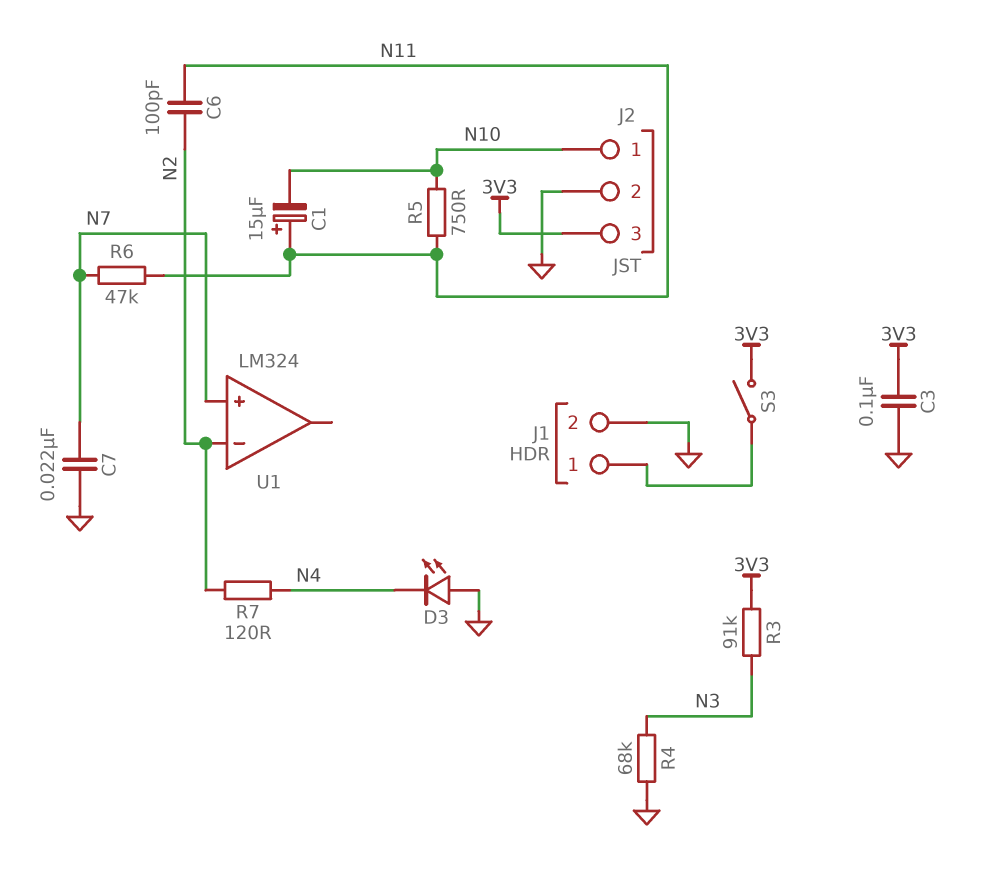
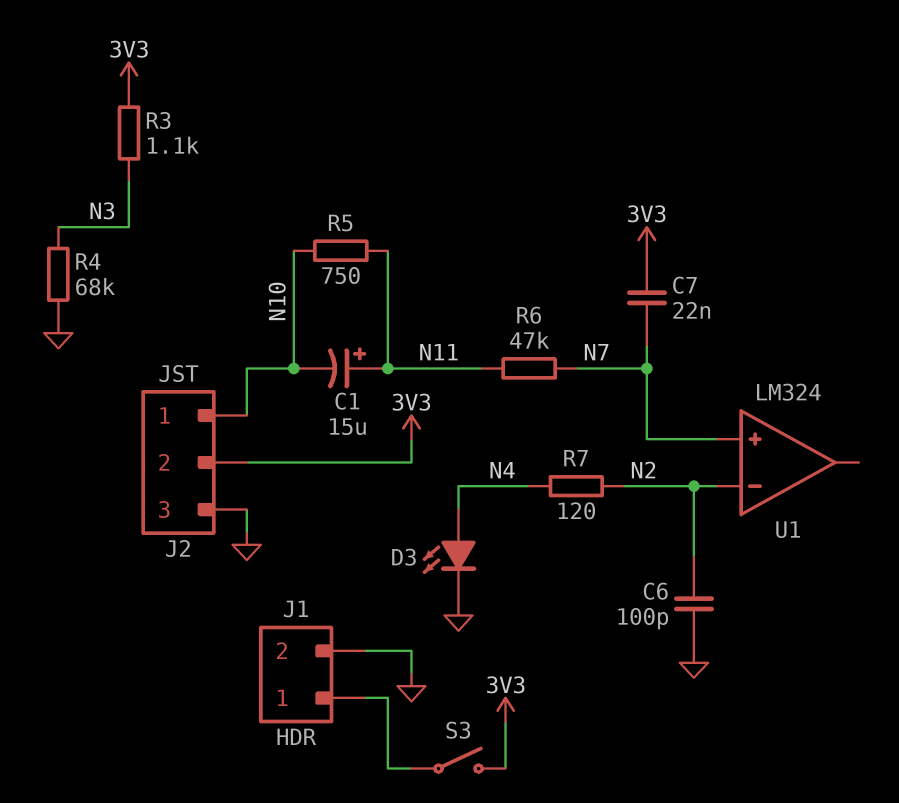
C3: 100nF (3V3, GND) -> none
C6: 100pF (N2, N11) -> 100pF (GND, N2)
C7: 22nF (GND, N7) -> 22nF (3V3, N7)
D3: LED (A GND, K N4) -> LED (A N4, K GND)
J2 pin 2: GND -> 3V3
J2 pin 3: 3V3 -> GND
R3: 91k (3V3, N3) -> 1.1k (3V3, N3)

